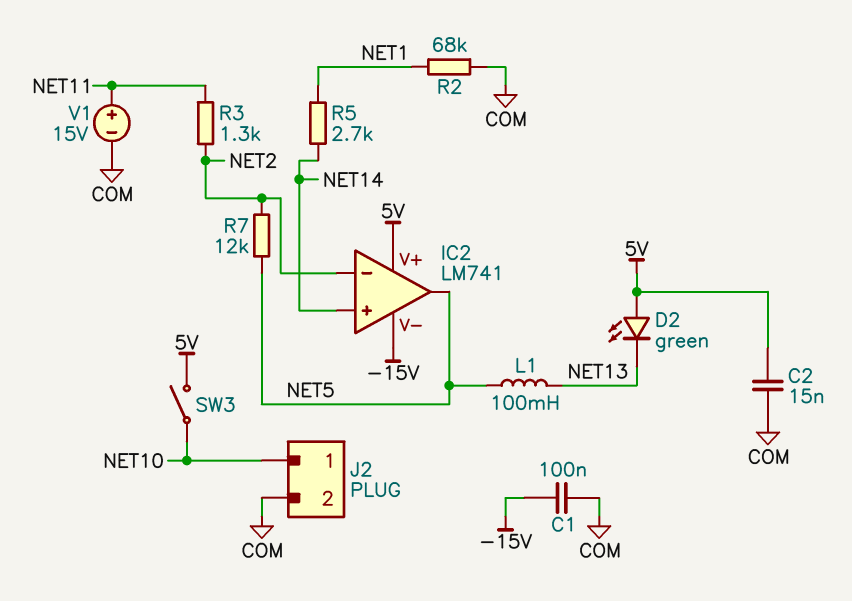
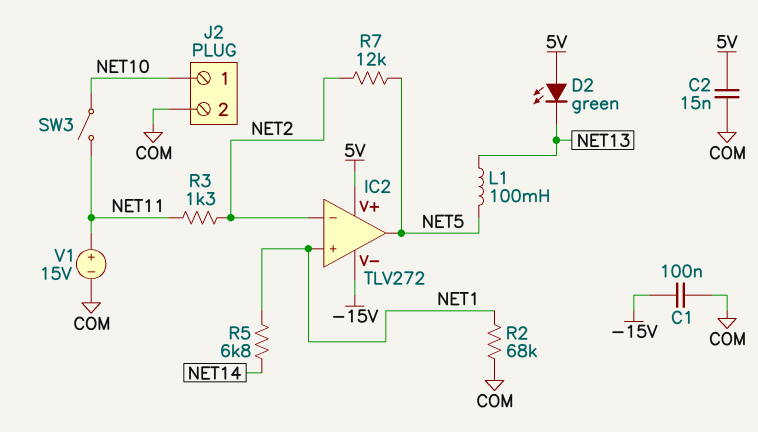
IC2: LM741 -> TLV272
IC2 pin in+: NET14 -> NET1
R5: 2.7k (NET1, NET14) -> 6.8k (NET1, NET14)
SW3: switch (5V, NET10) -> switch (NET10, NET11)

